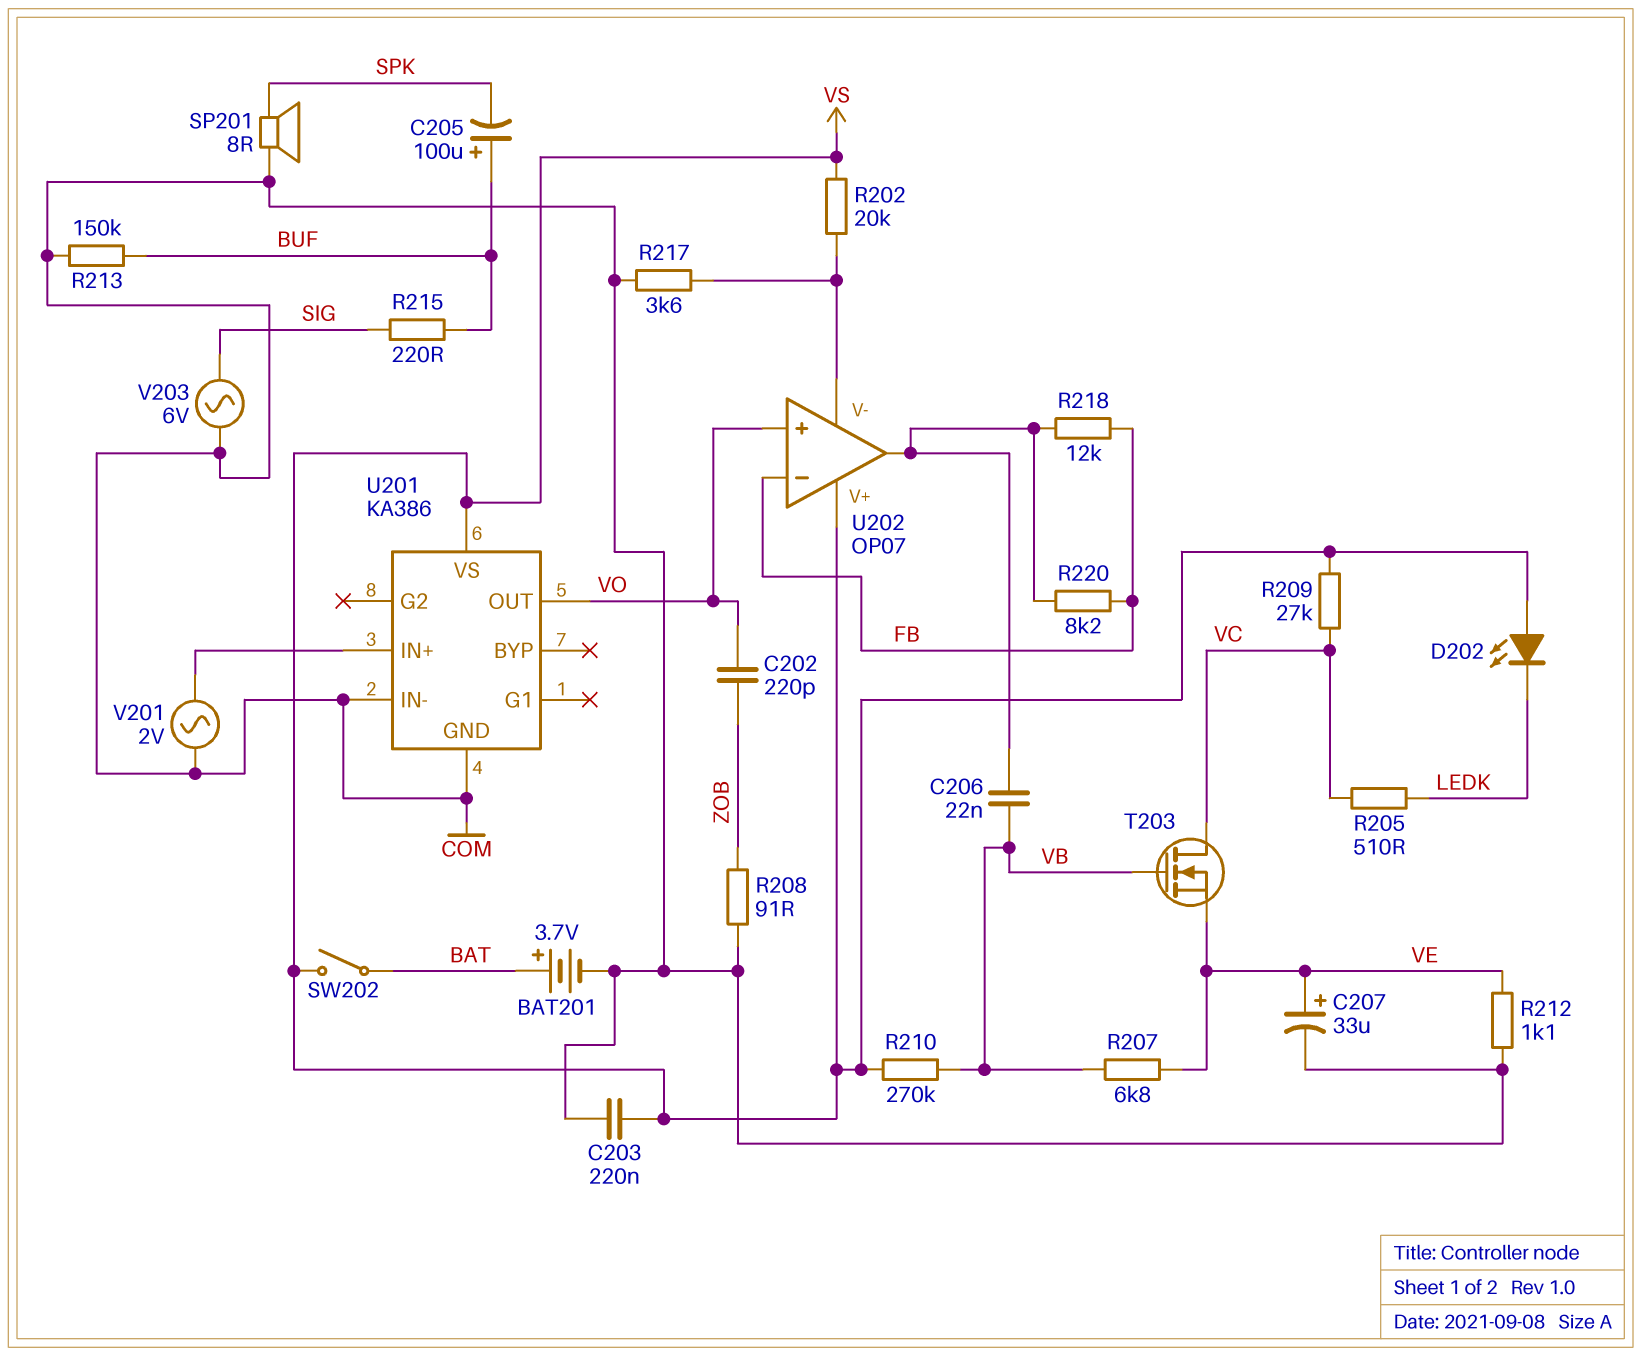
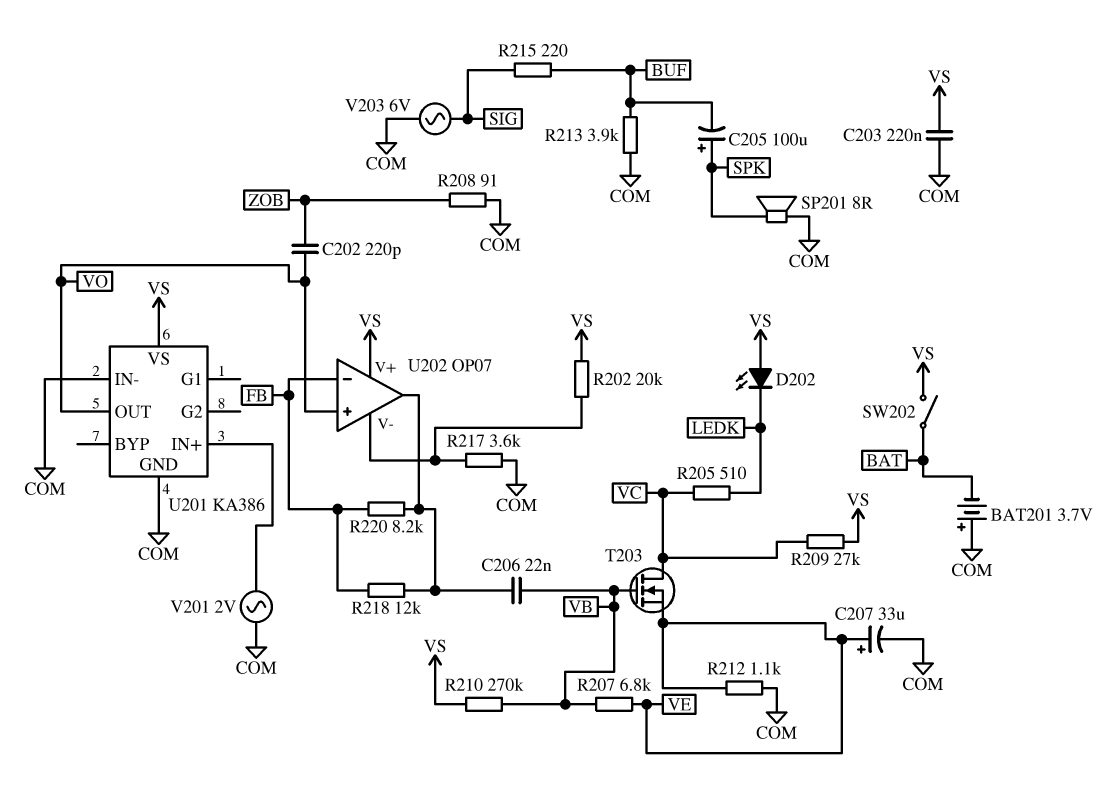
BAT201: 3.7V (plus BAT, minus COM) -> 3.7V (plus COM, minus BAT)
C205: 100uF (plus BUF, minus SPK) -> 100uF (plus SPK, minus BUF)
R213: 150k (BUF, COM) -> 3.9k (BUF, COM)

